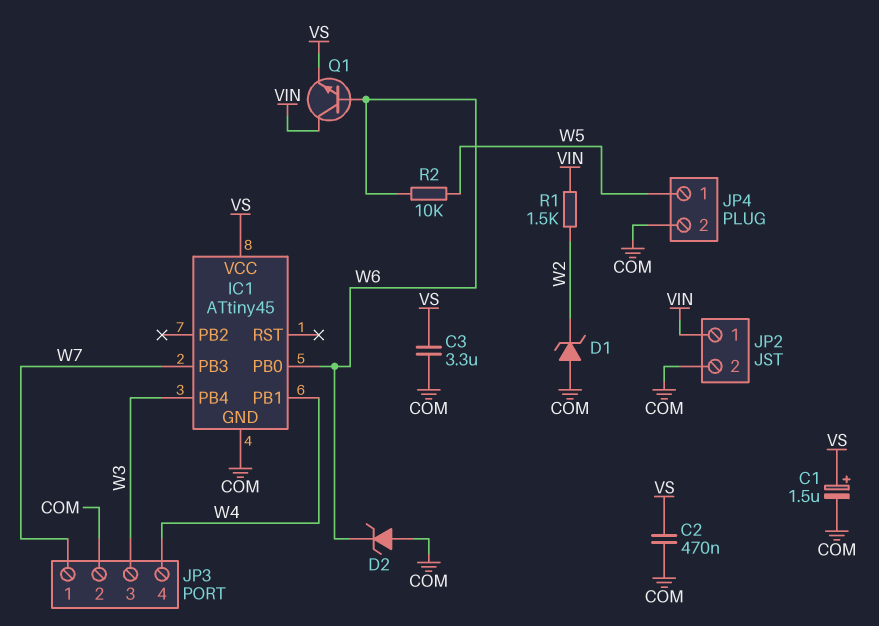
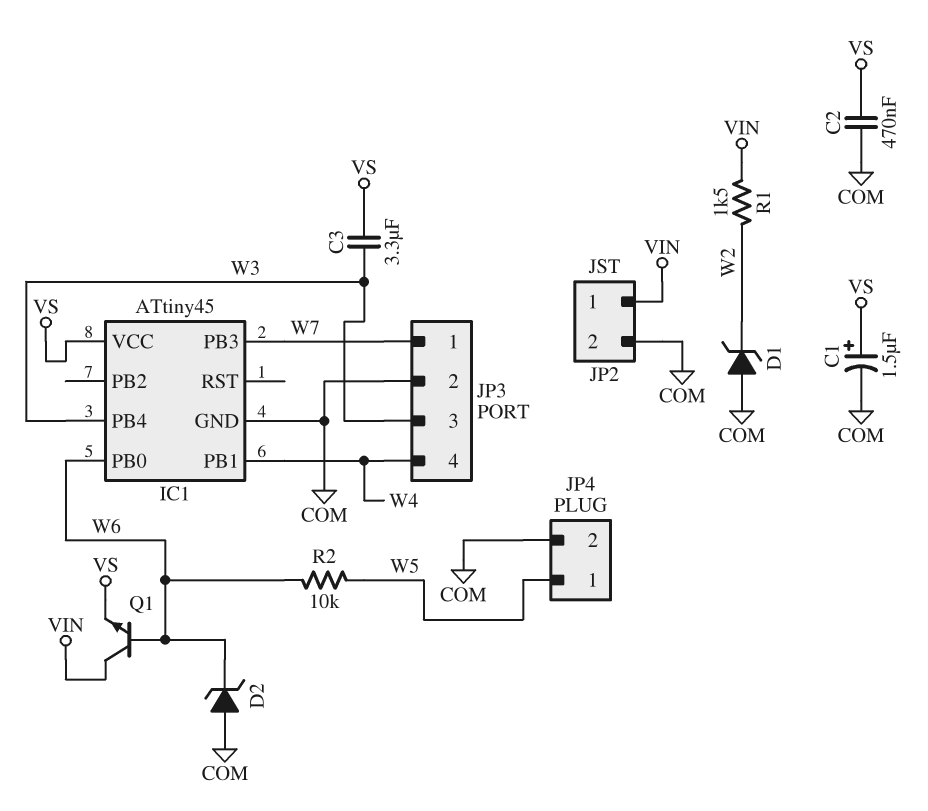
C3: 3.3uF (COM, VS) -> 3.3uF (VS, W3)

